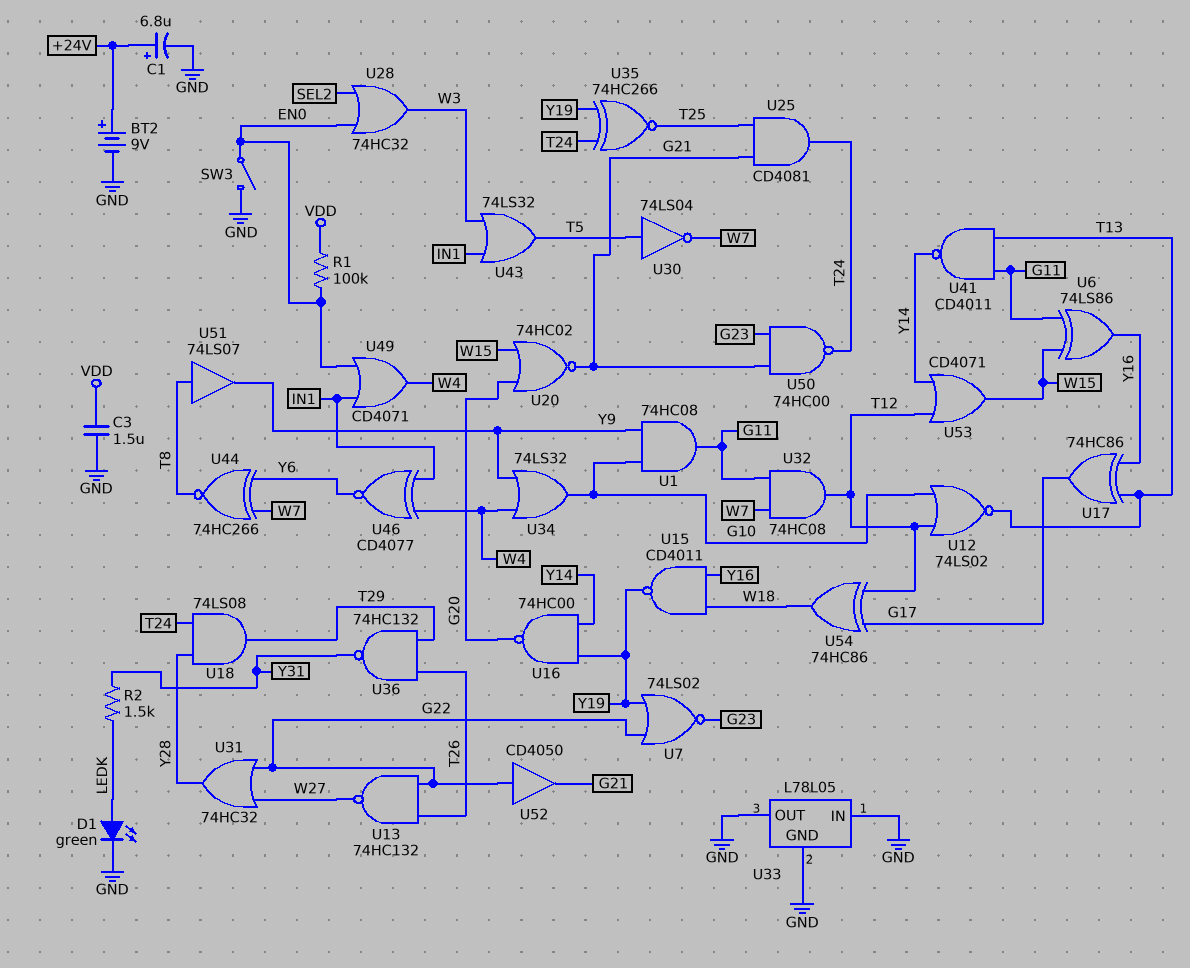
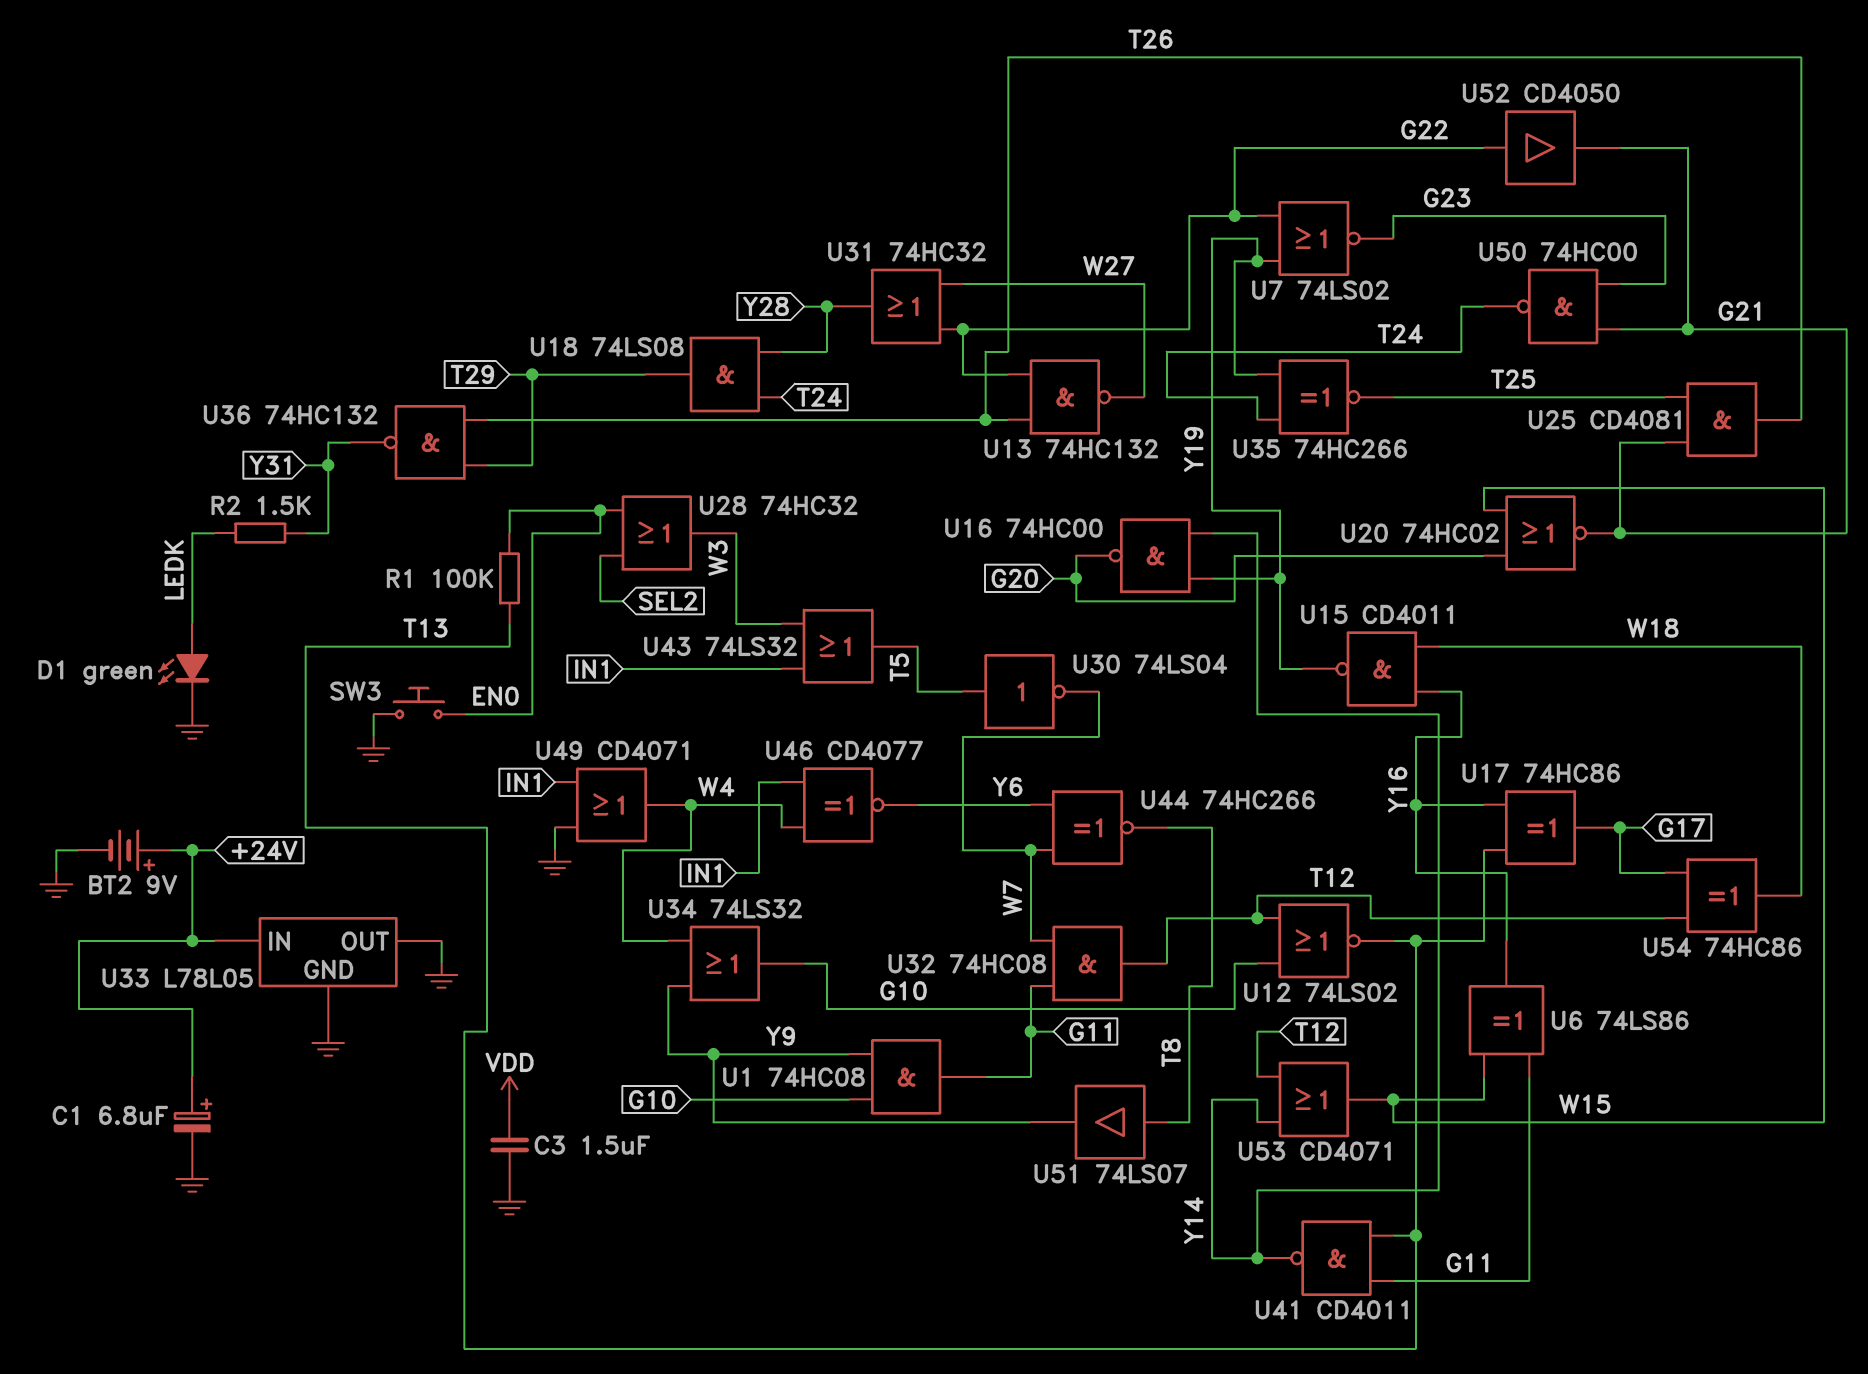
R1: 100k (EN0, VDD) -> 100k (EN0, T13)
SW3: switch (EN0, GND) -> button (EN0, GND)
U25: AND CD4081 (in G21, in T25, out T24) -> AND CD4081 (in G21, in T25, out T26)
U33 pin IN: GND -> +24V
U49: OR CD4071 (in EN0, in IN1, out W4) -> OR CD4071 (in GND, in IN1, out W4)

